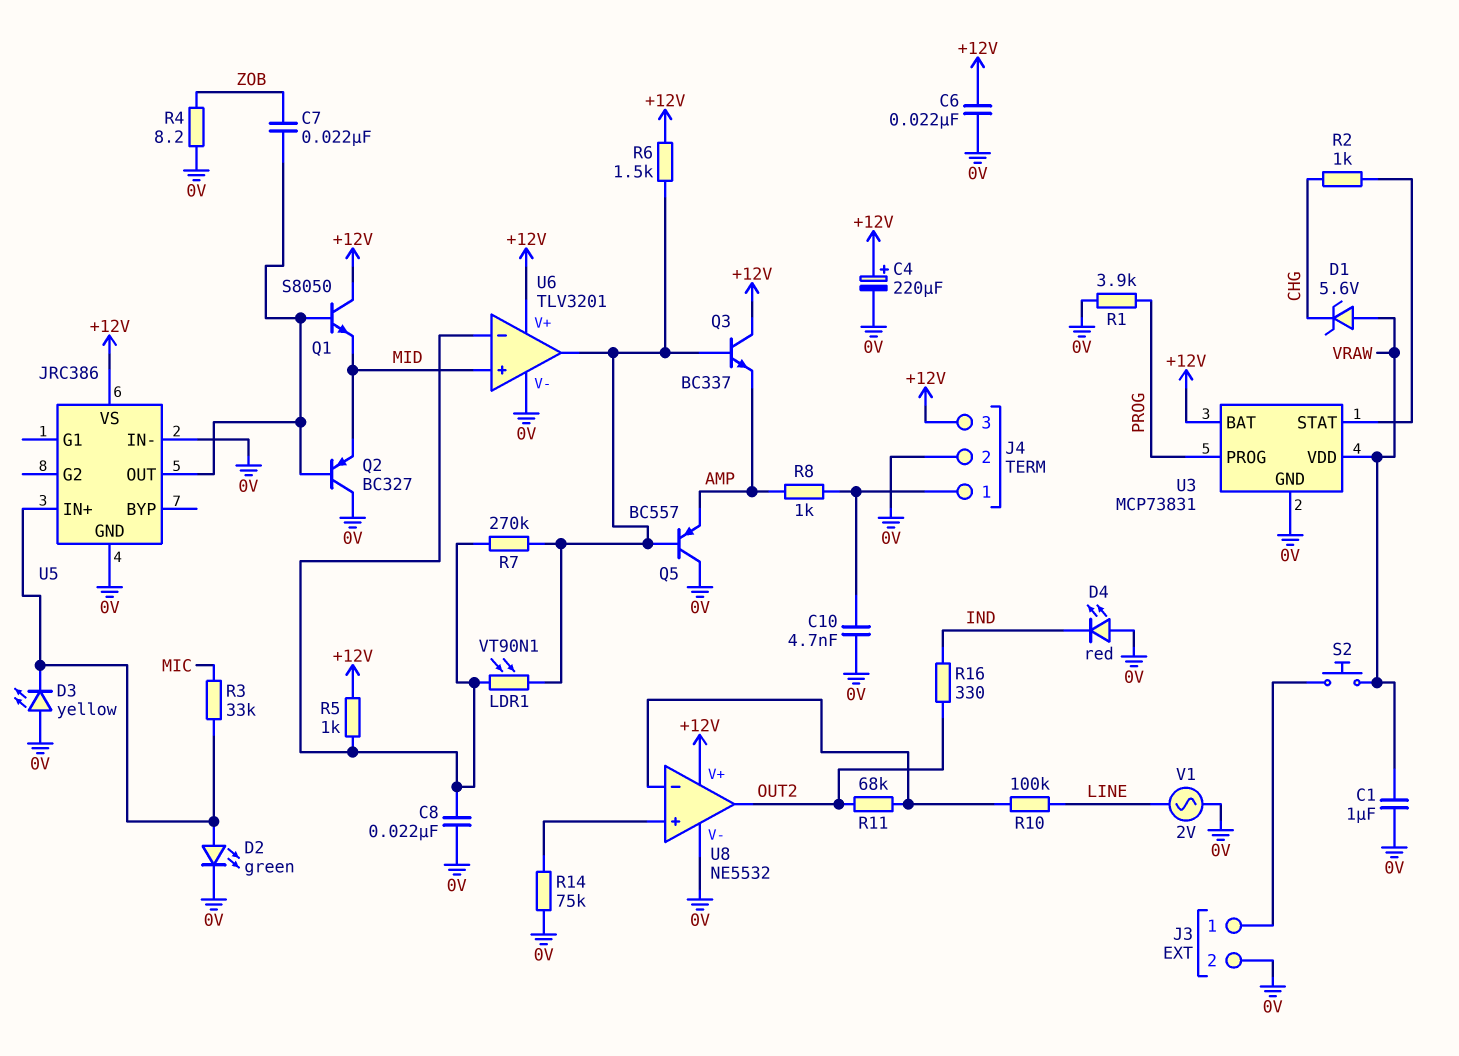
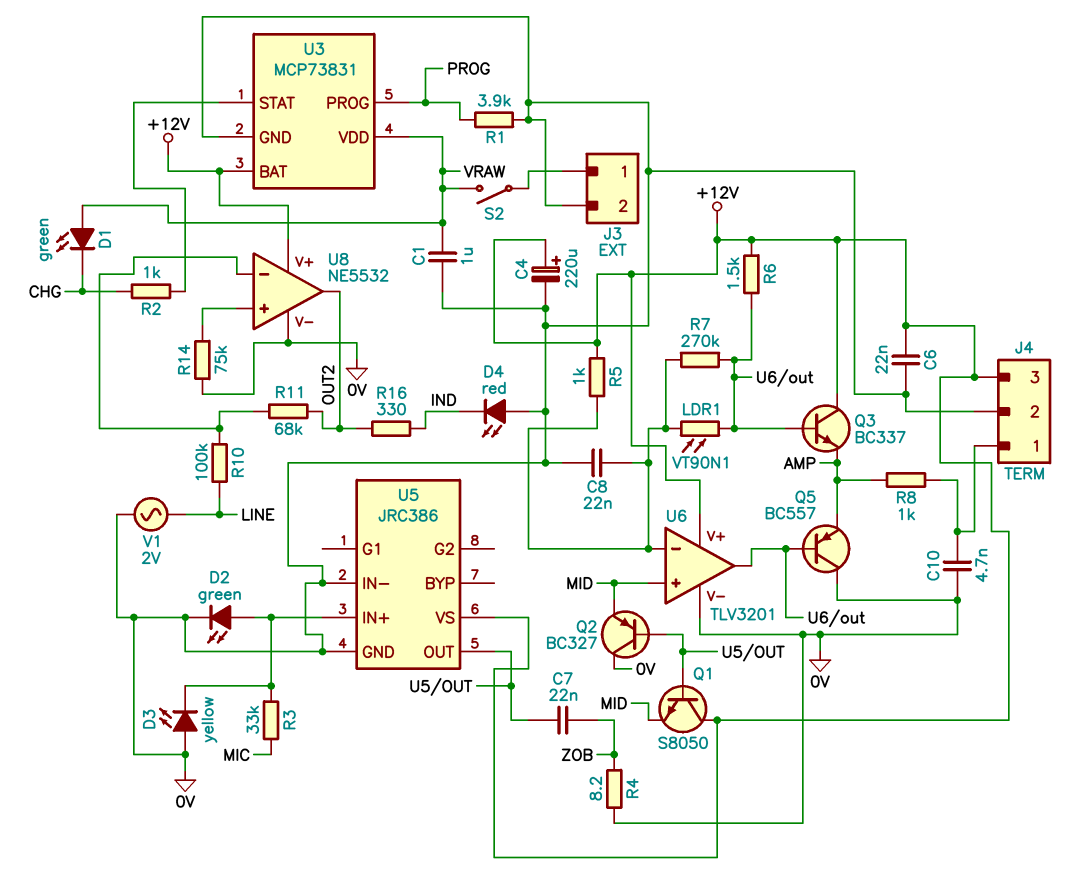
D1: zener 5.6V (A VRAW, K CHG) -> LED green (A VRAW, K CHG)
S2: button (J3/1, VRAW) -> switch (J3/1, VRAW)

